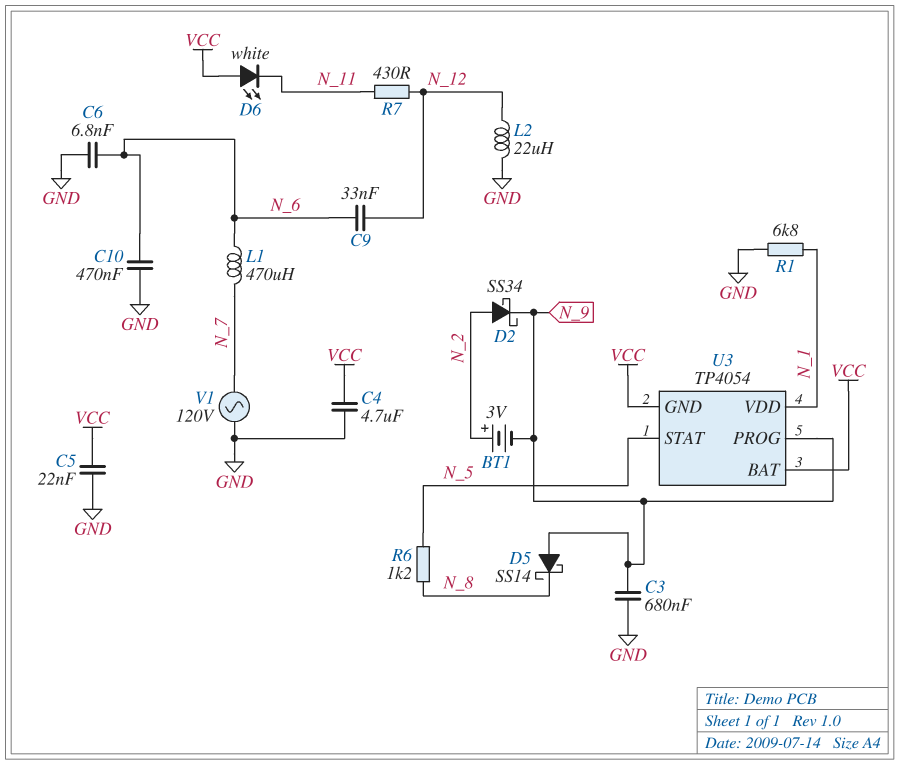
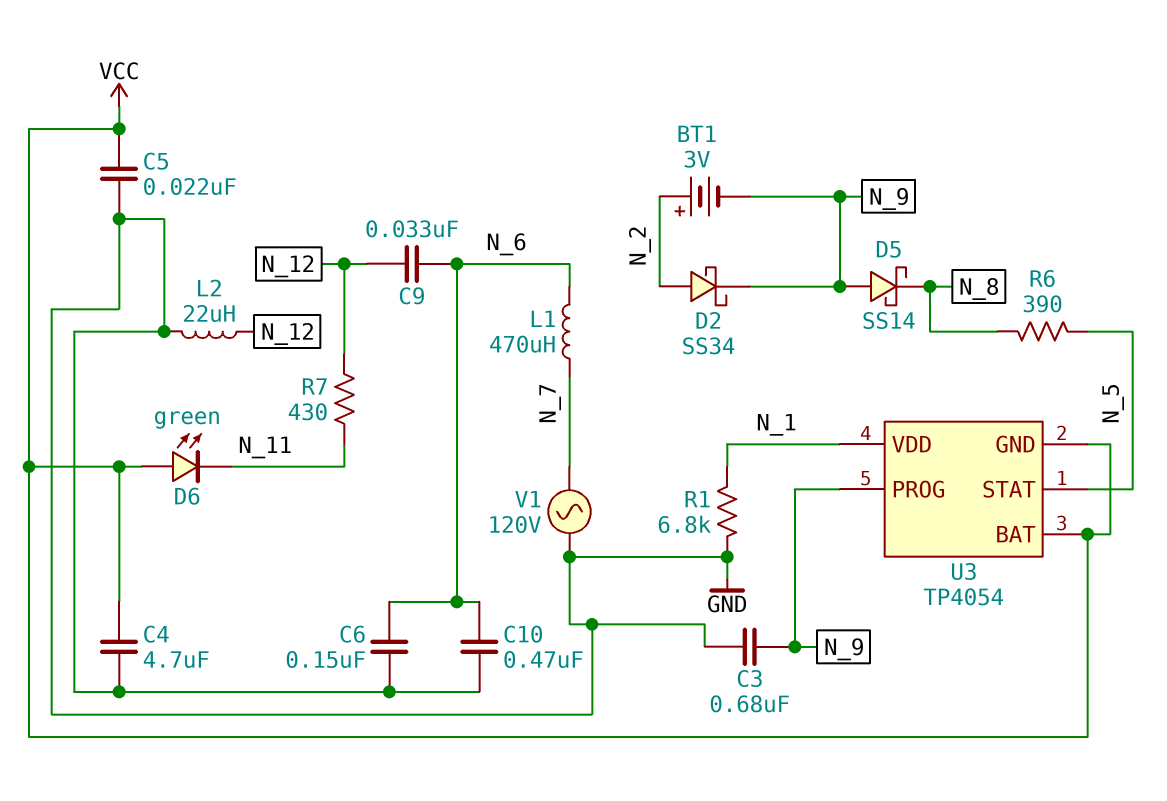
C6: 6.8nF (GND, N_6) -> 150nF (GND, N_6)
D6: LED white (A VCC, K N_11) -> LED green (A VCC, K N_11)
R6: 1.2k (N_5, N_8) -> 390 (N_5, N_8)

